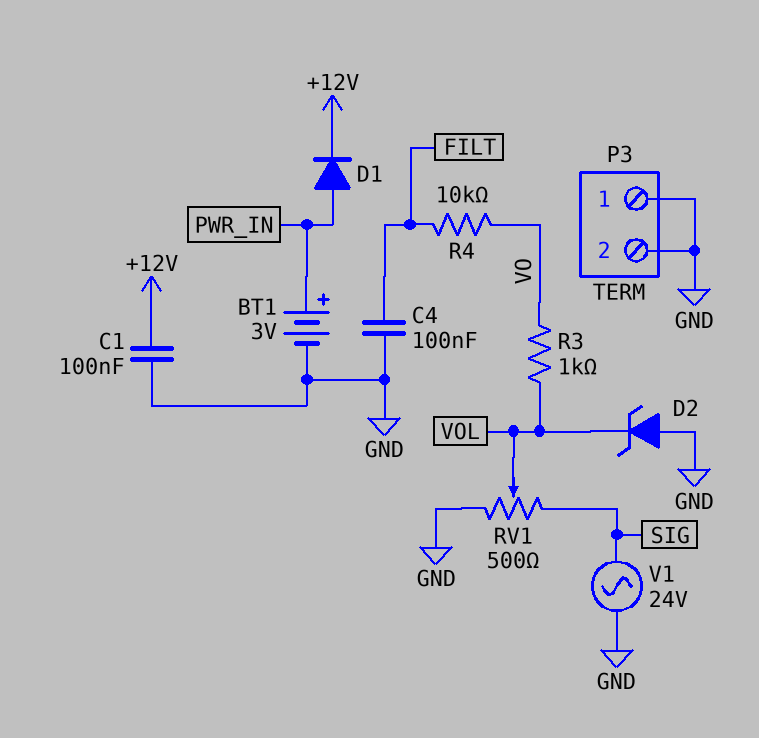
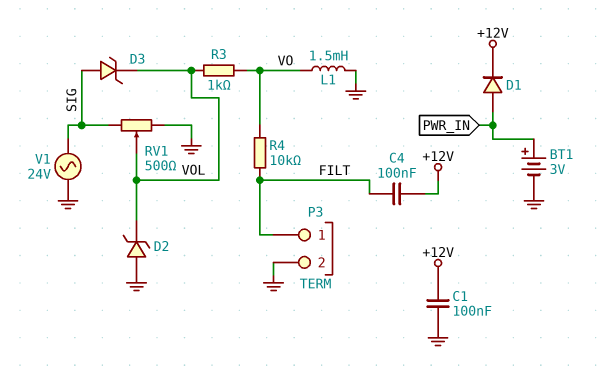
C4: 100nF (FILT, GND) -> 100nF (+12V, FILT)
D3: none -> zener (A SIG, K VOL)
L1: none -> 1.5mH (GND, VO)
P3 pin 1: GND -> FILT

